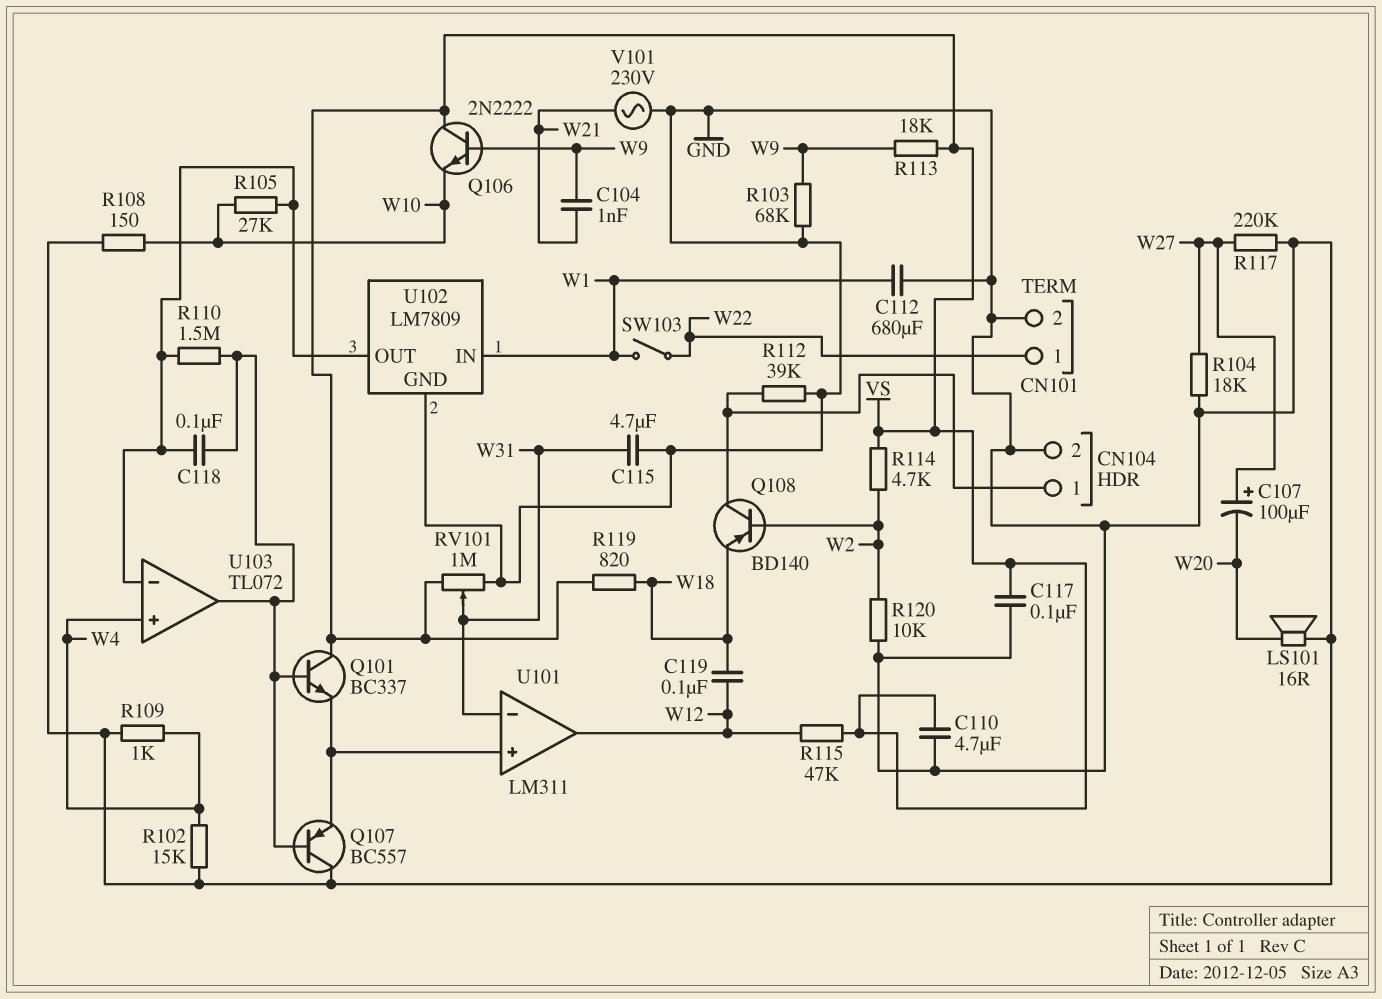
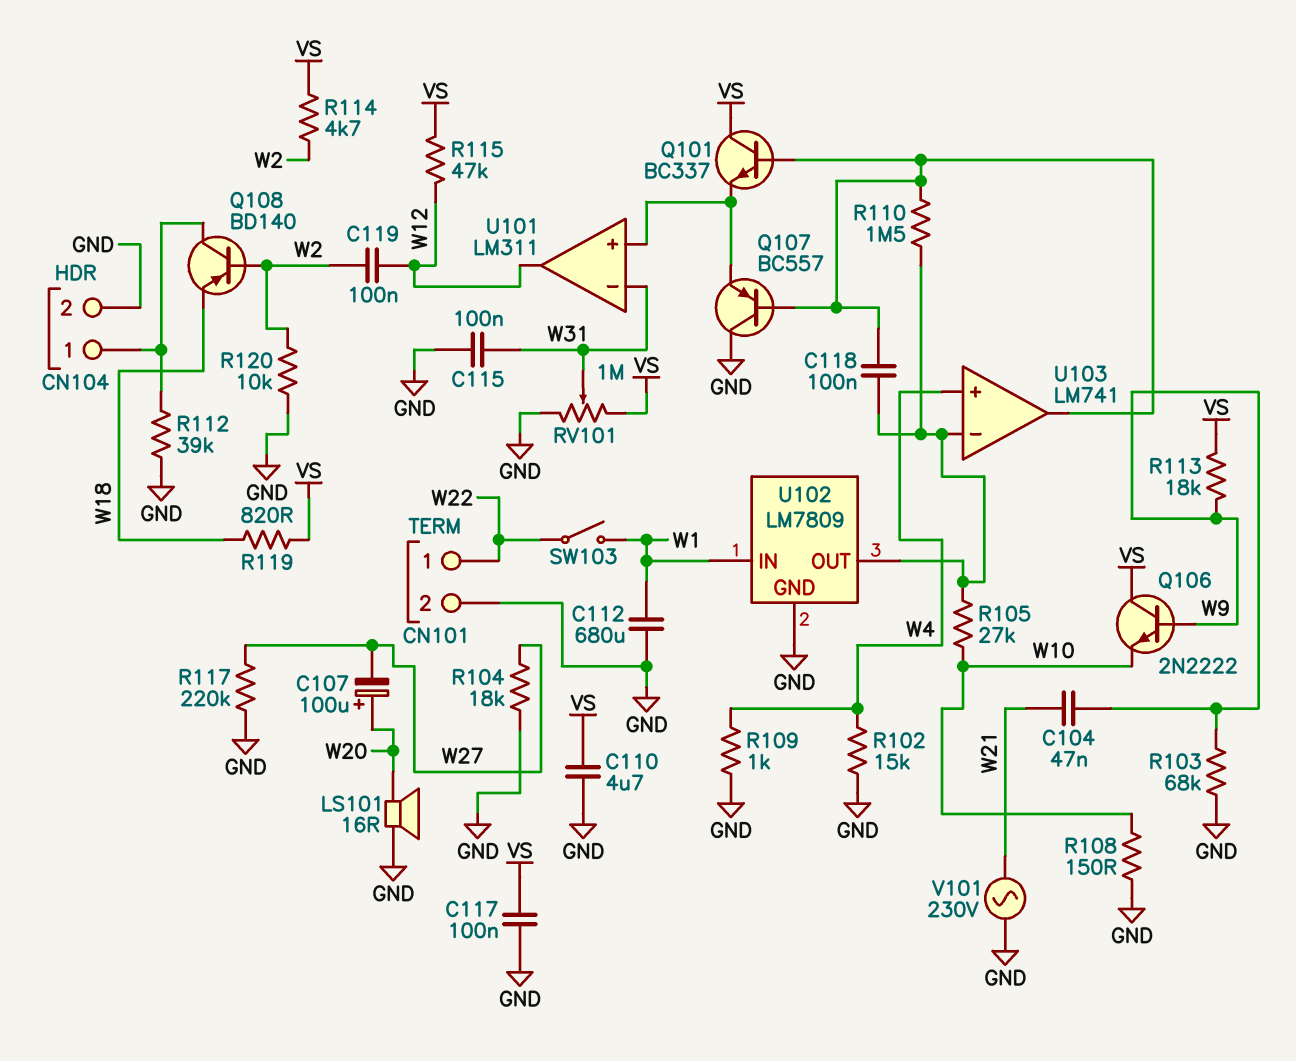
C104: 1nF (W9, W21) -> 47nF (W9, W21)
C107: 100uF (plus W27, minus W20) -> 100uF (plus W20, minus W27)
C115: 4.7uF (GND, W31) -> 100nF (GND, W31)
C119: 100nF (W12, W18) -> 100nF (W2, W12)
U103: TL072 -> LM741

